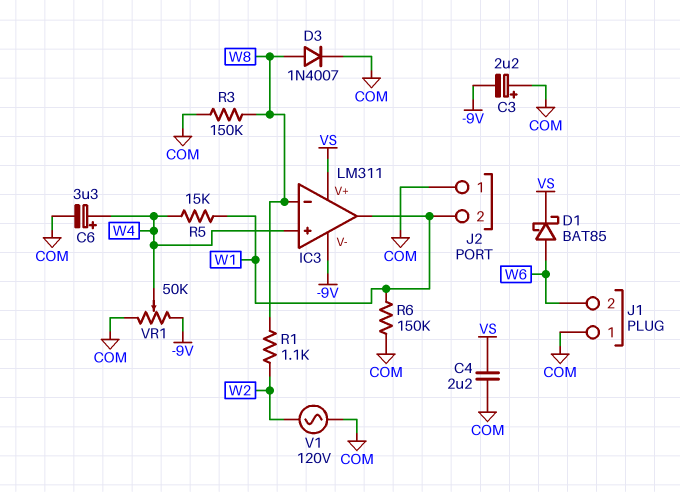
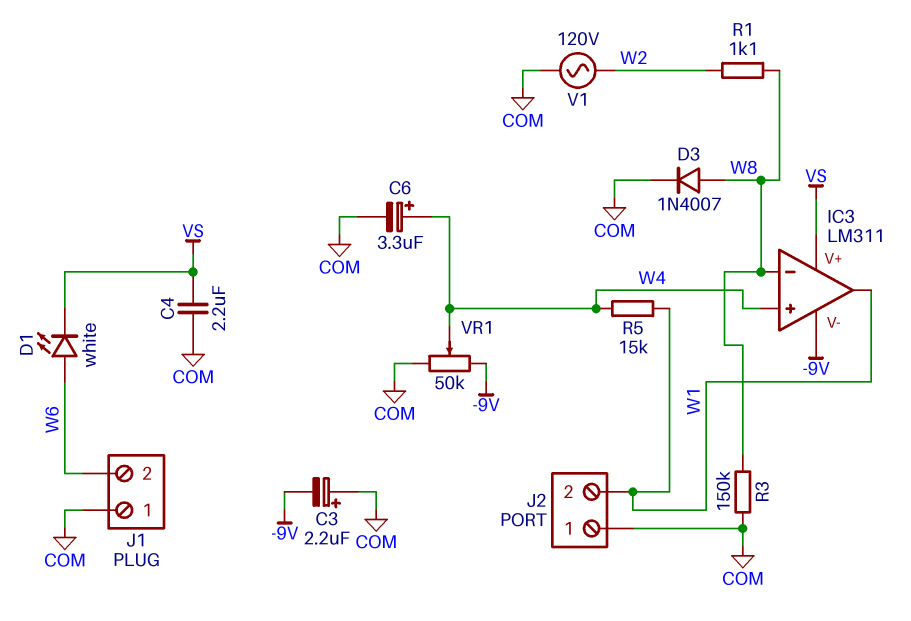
D1: schottky BAT85 (A W6, K VS) -> LED white (A W6, K VS)
R6: 150k (COM, W1) -> none

